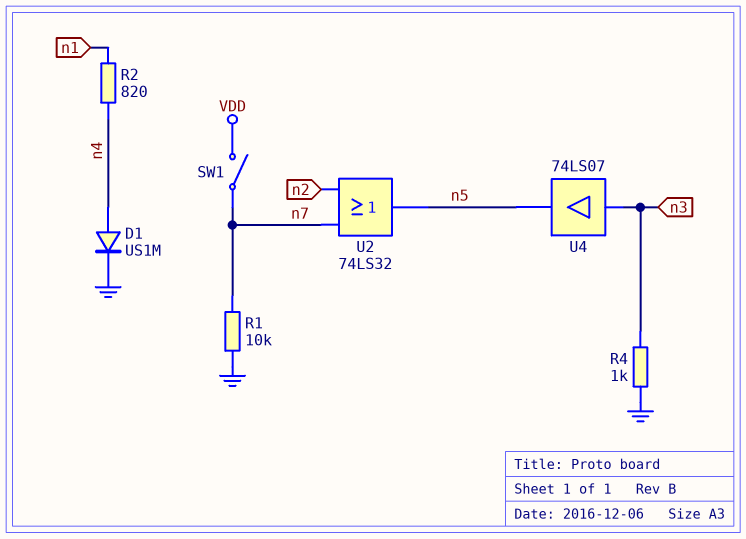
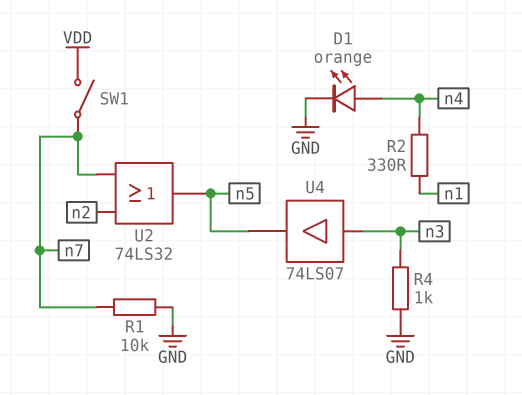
D1: diode US1M (A n4, K GND) -> LED orange (A n4, K GND)
R2: 820 (n1, n4) -> 330 (n1, n4)

